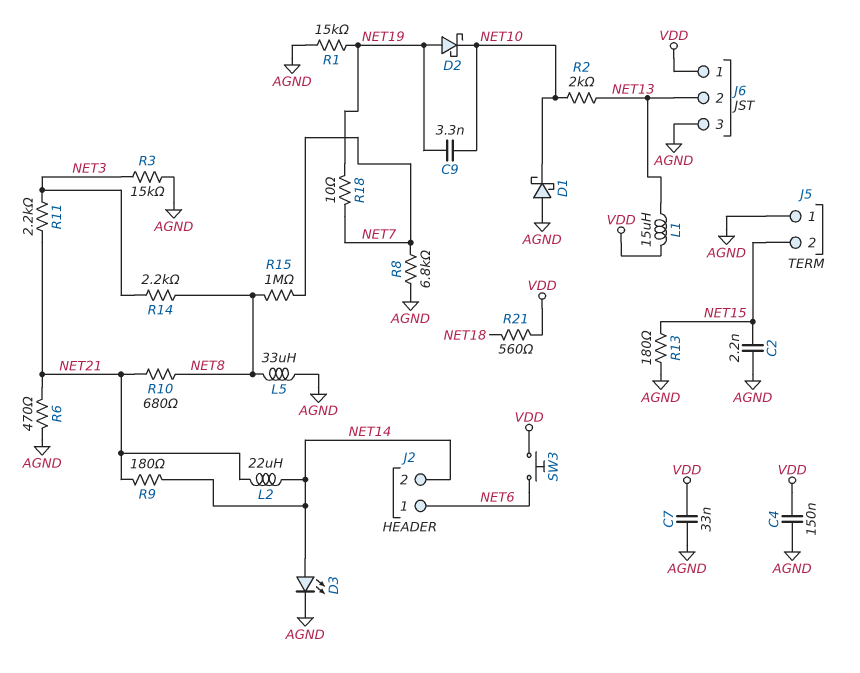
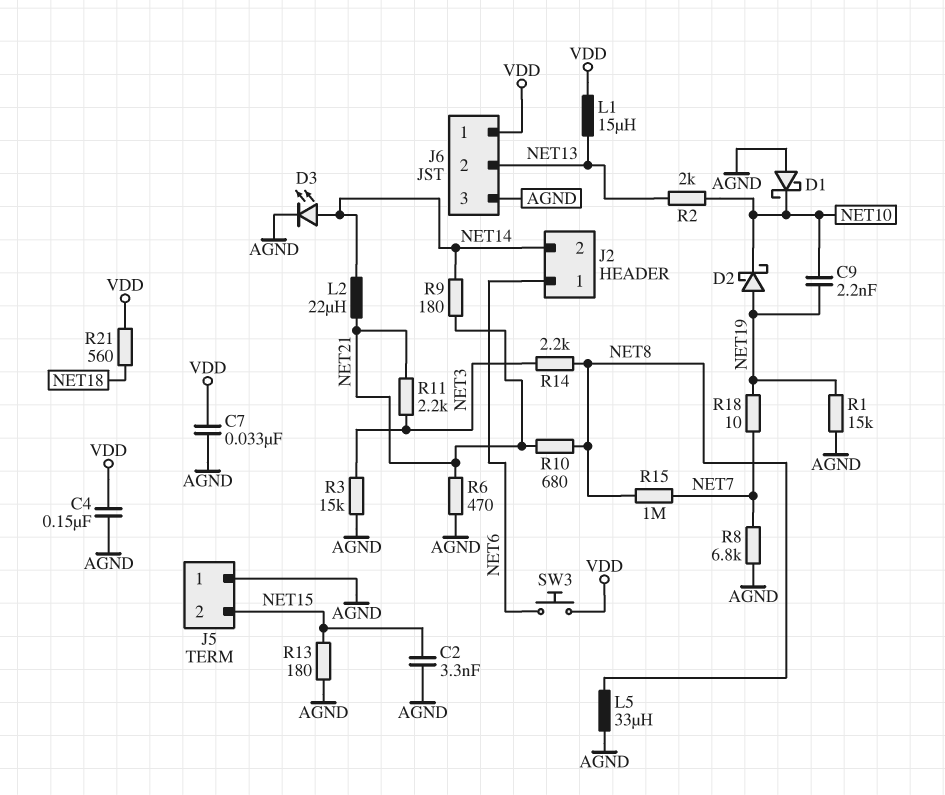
C2: 2.2nF (AGND, NET15) -> 3.3nF (AGND, NET15)
C9: 3.3nF (NET10, NET19) -> 2.2nF (NET10, NET19)

